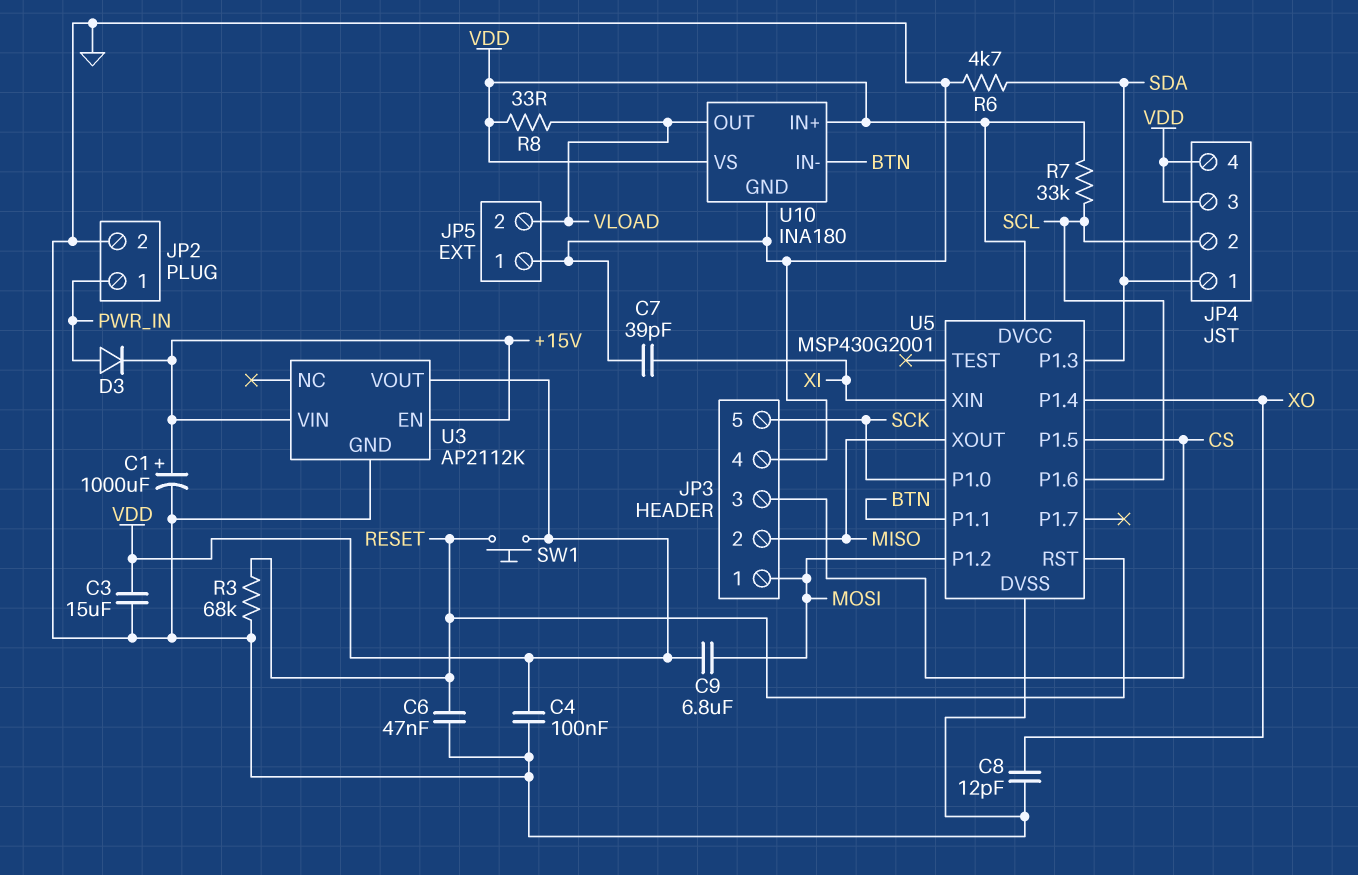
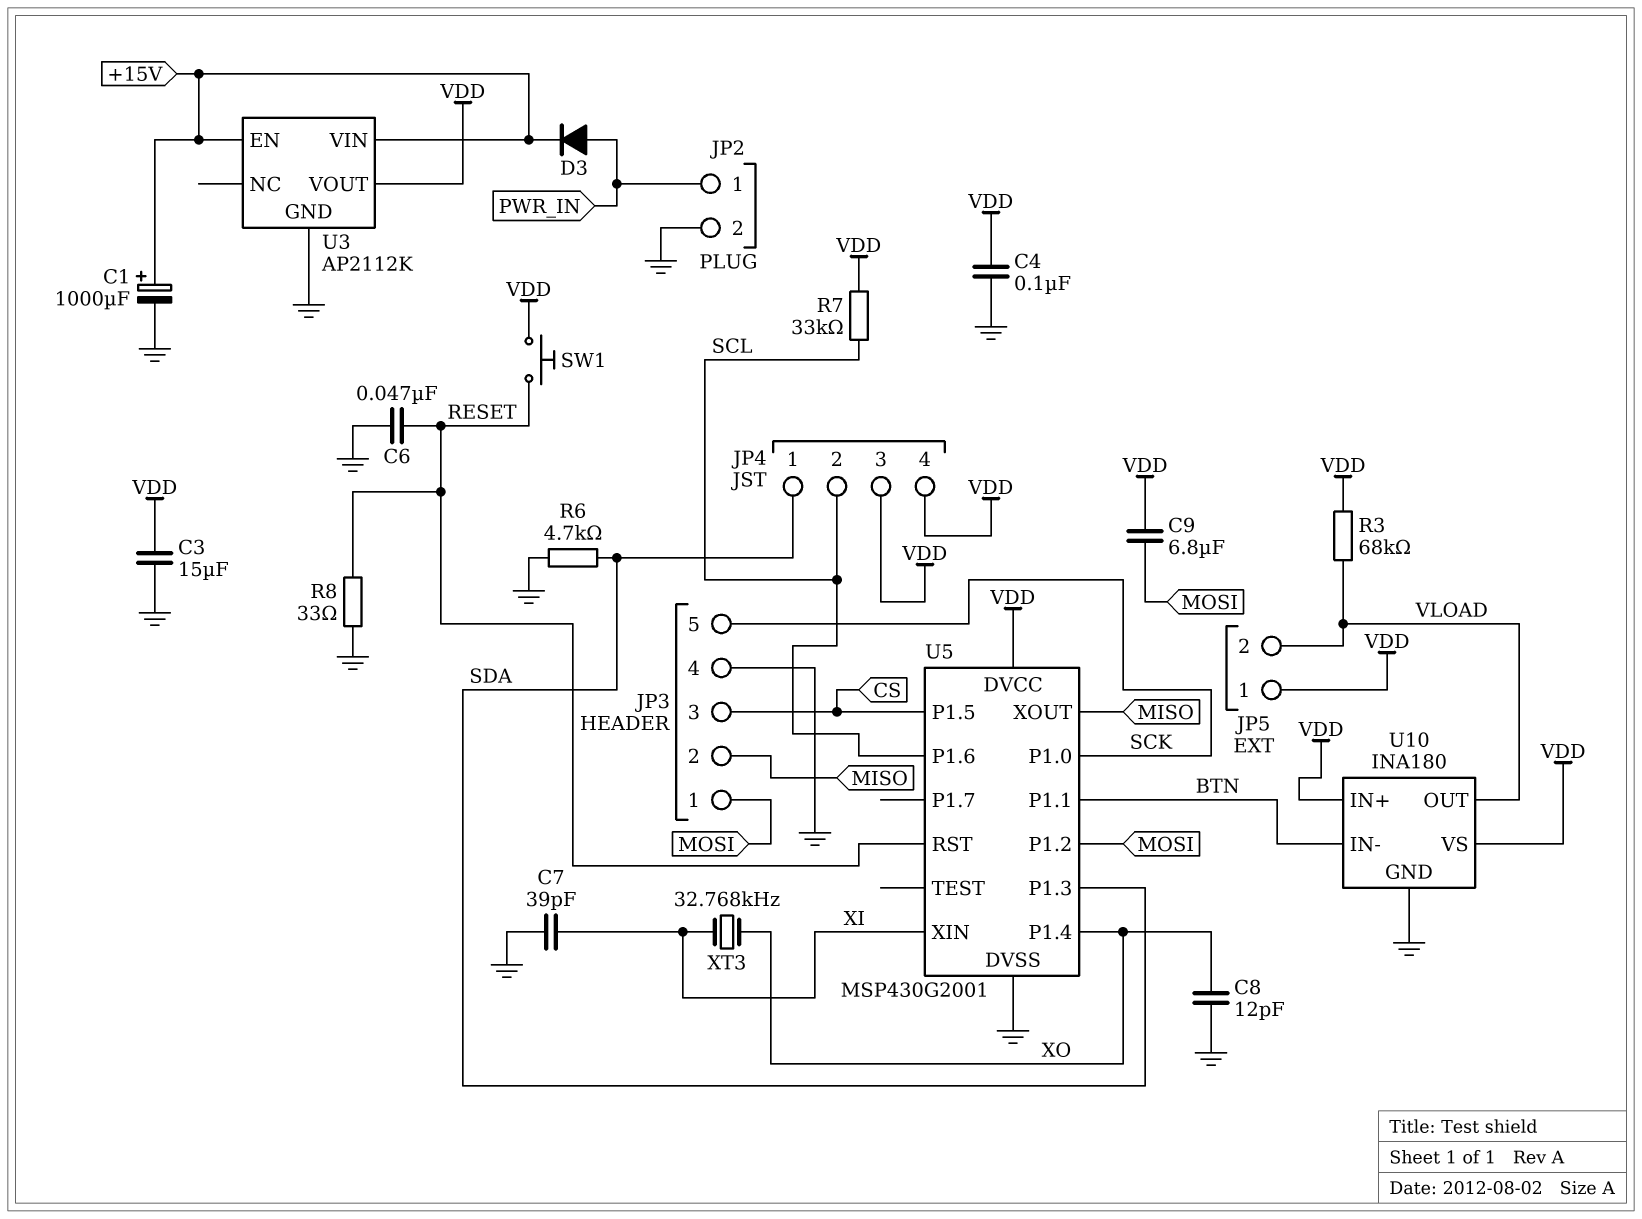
JP5 pin 1: GND -> VDD
R3: 68k (GND, RESET) -> 68k (VDD, VLOAD)
R8: 33 (VDD, VLOAD) -> 33 (GND, RESET)
XT3: none -> 32.768kHz (XI, XO)

